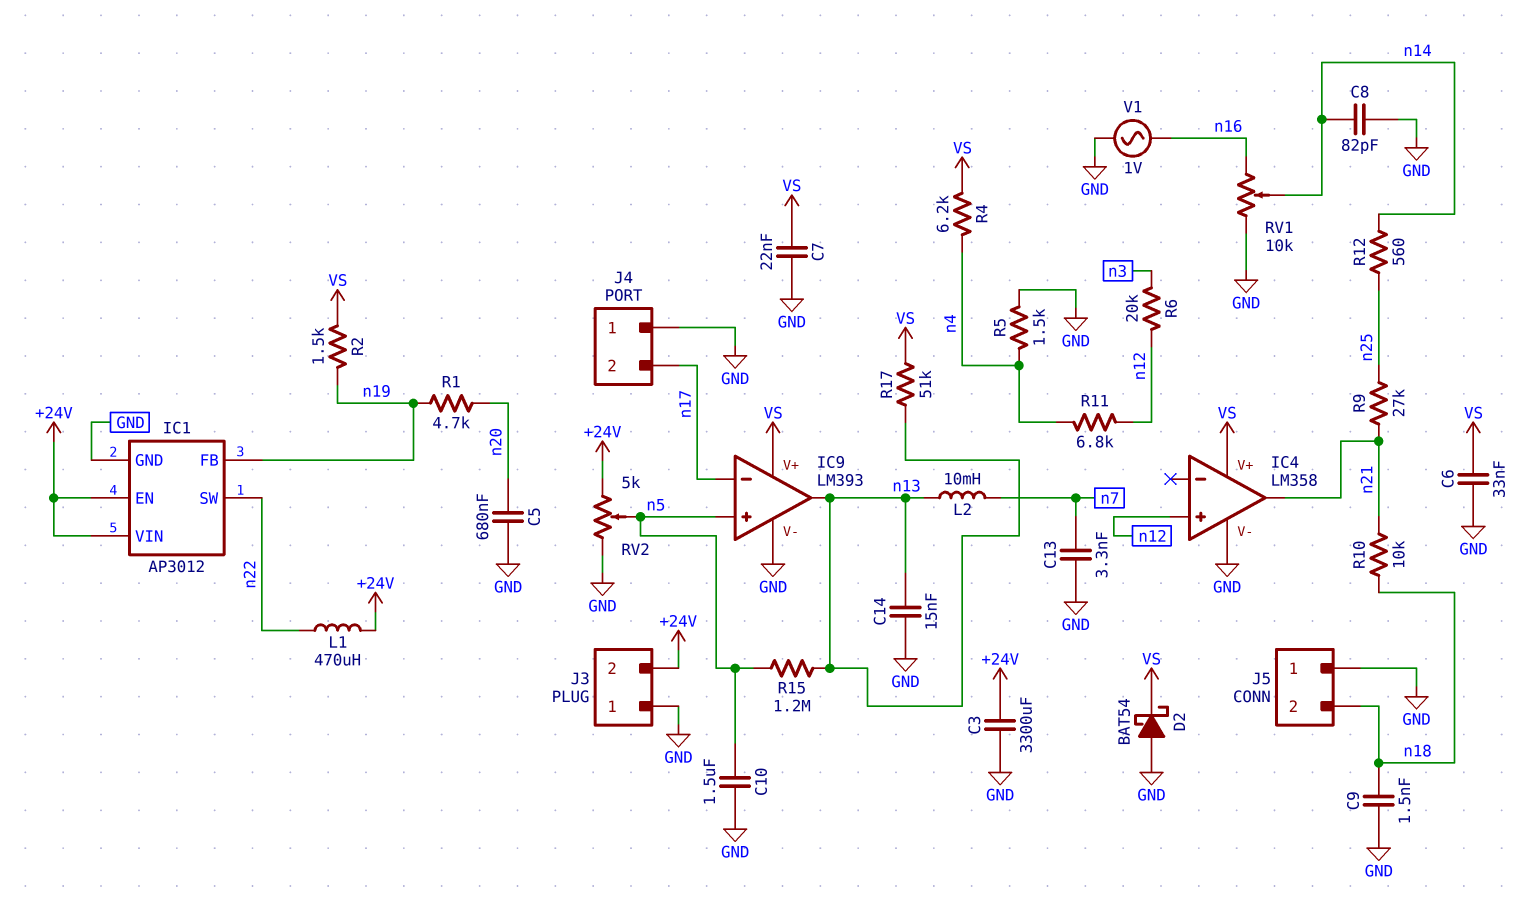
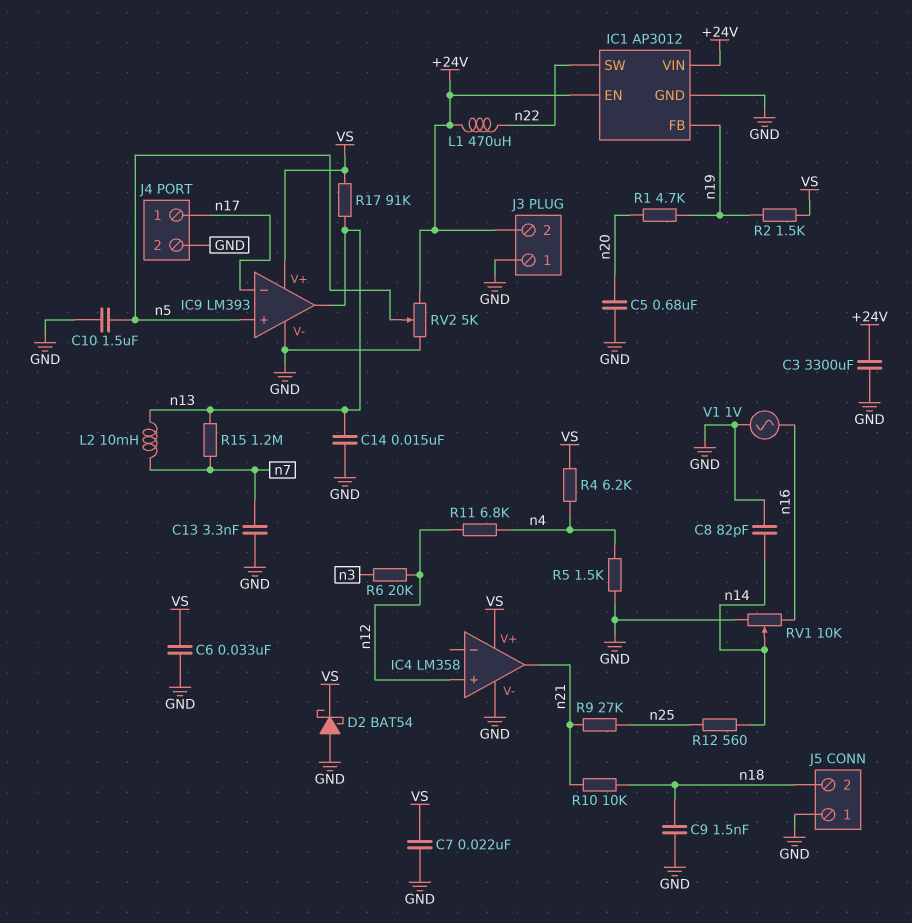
J4 pin 1: GND -> n17
J4 pin 2: n17 -> GND
R15: 1.2M (n5, n13) -> 1.2M (n7, n13)
R17: 51k (VS, n13) -> 91k (VS, n13)

